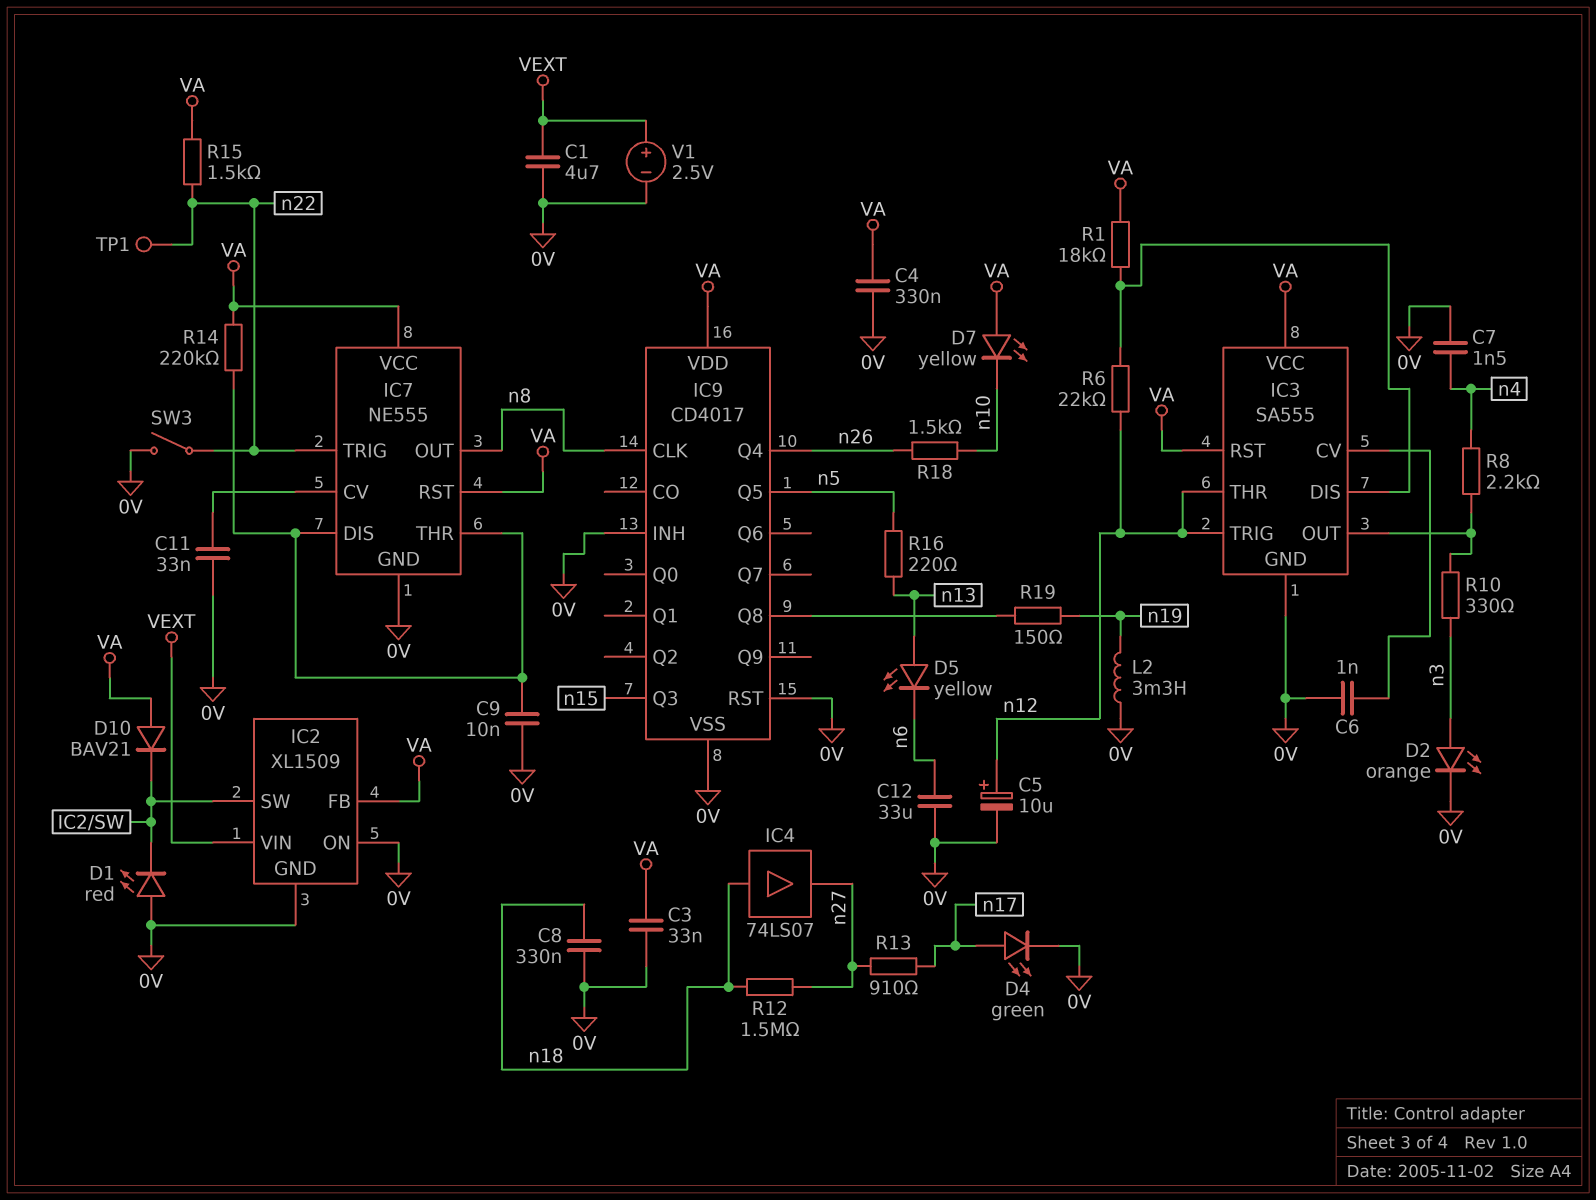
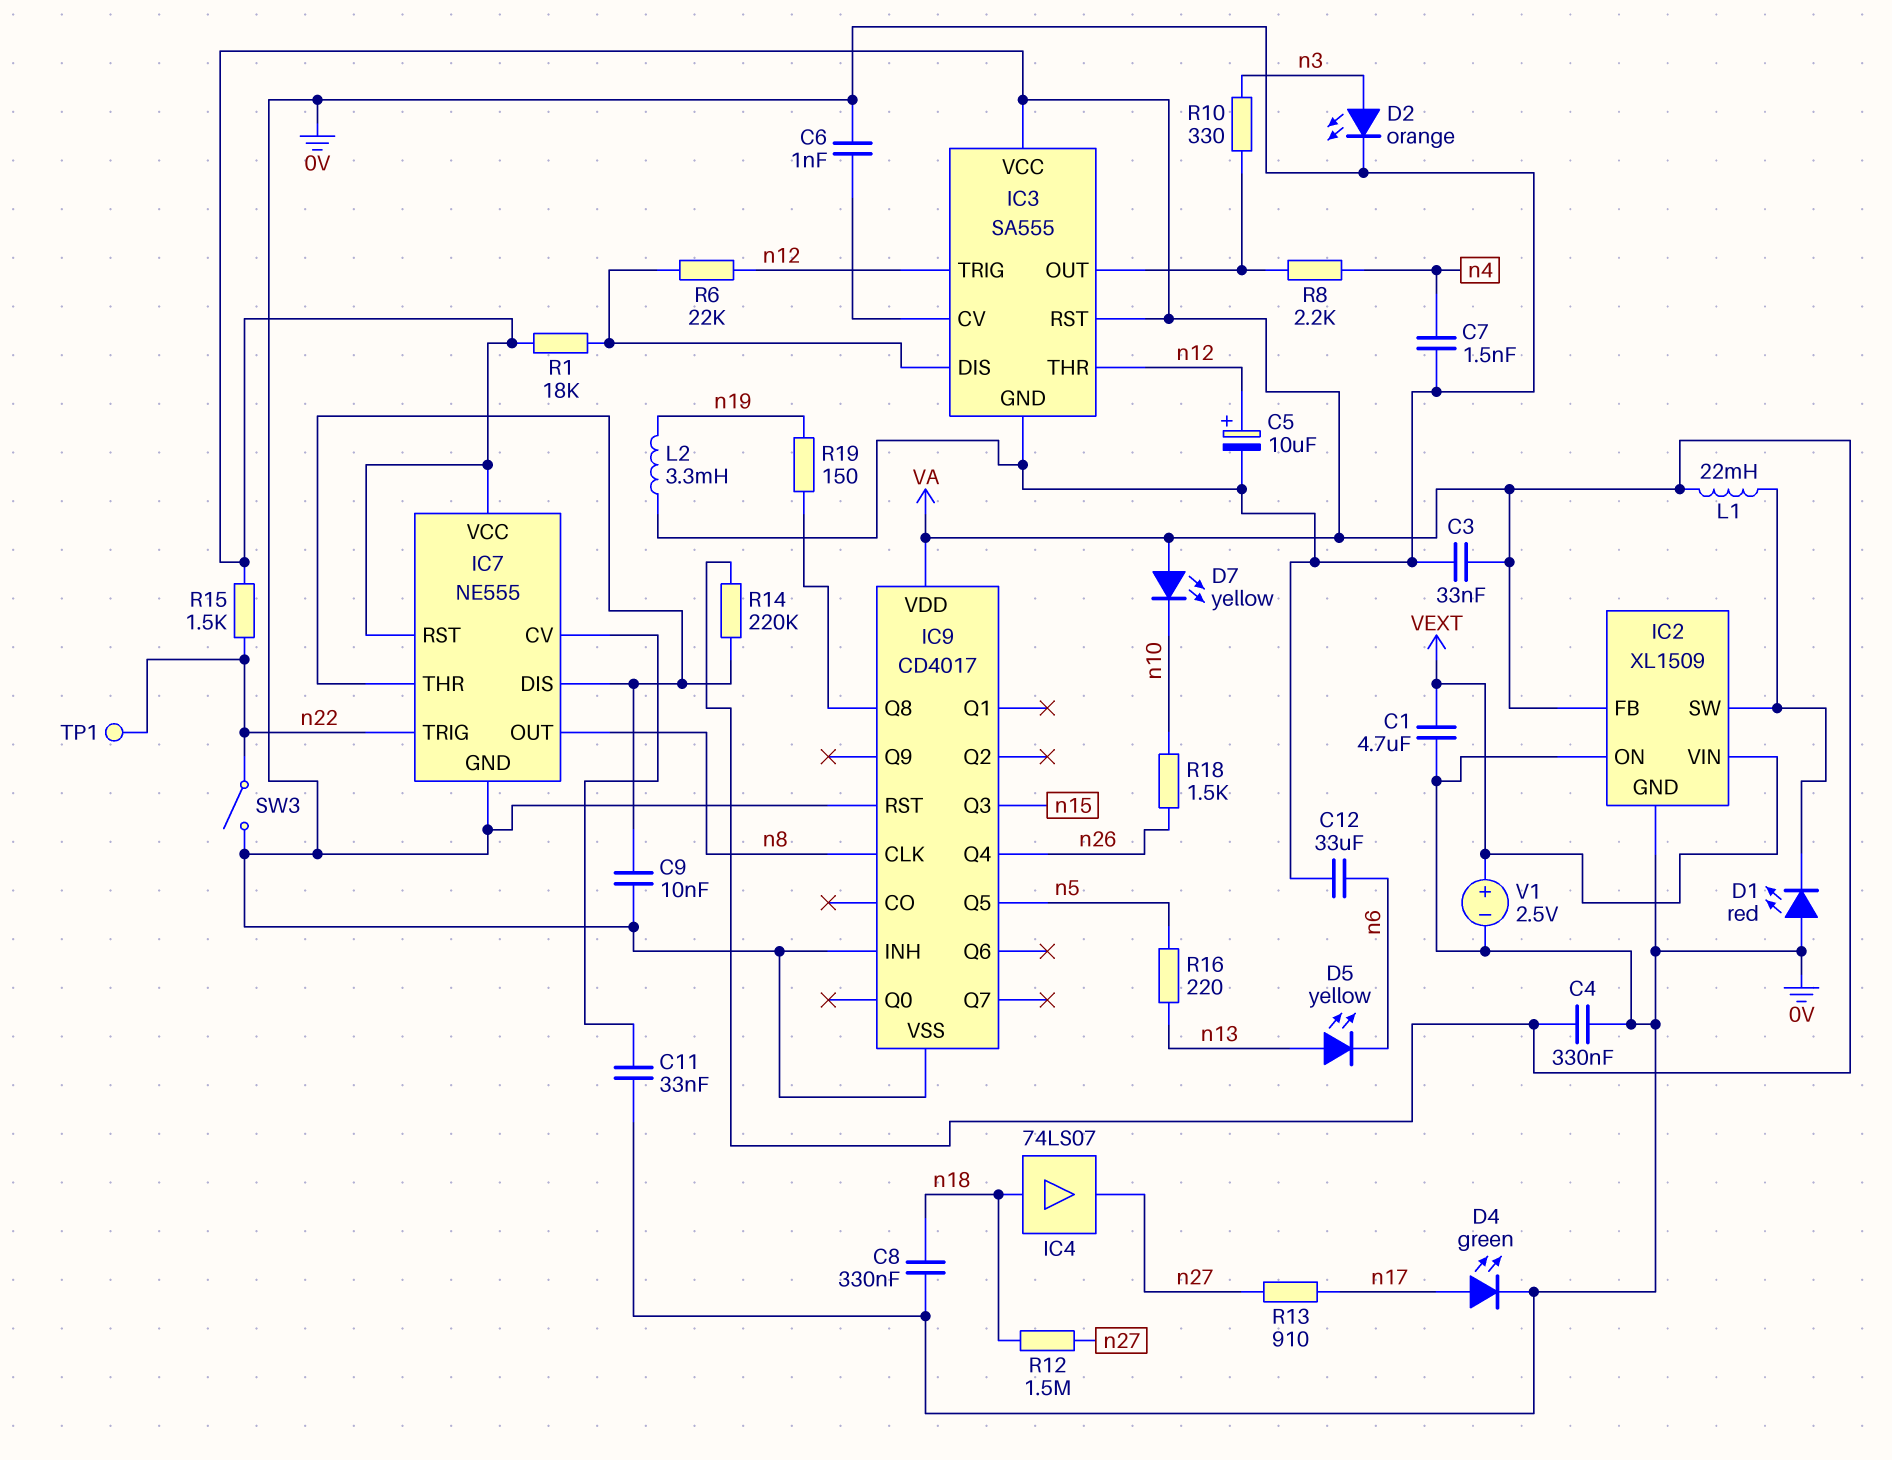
D10: diode BAV21 (A VA, K IC2/SW) -> none
L1: none -> 22mH (IC2/SW, VA)

